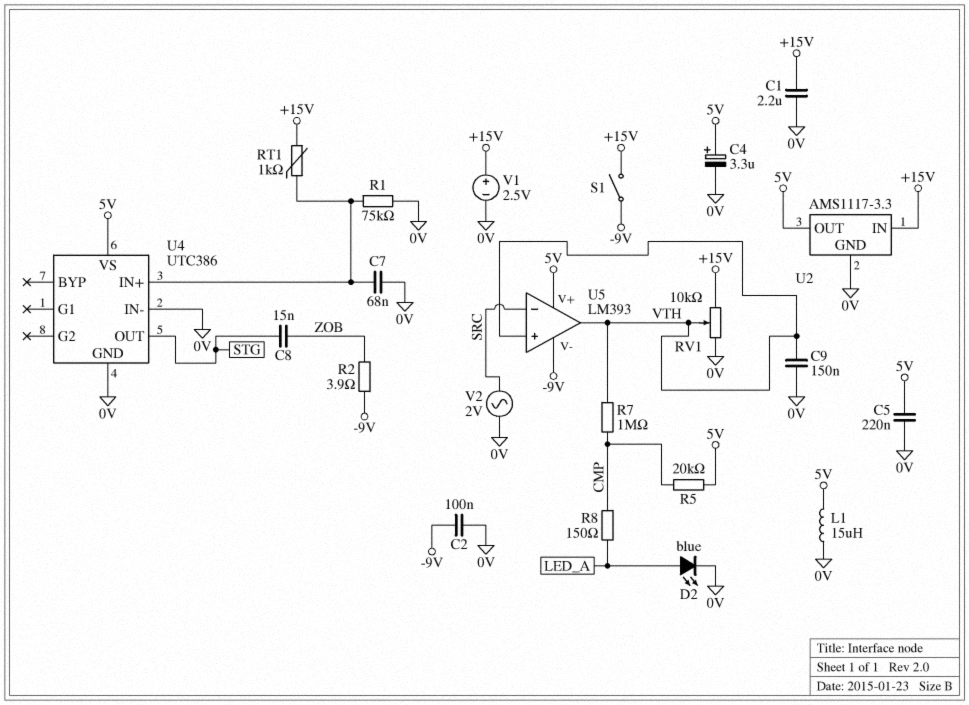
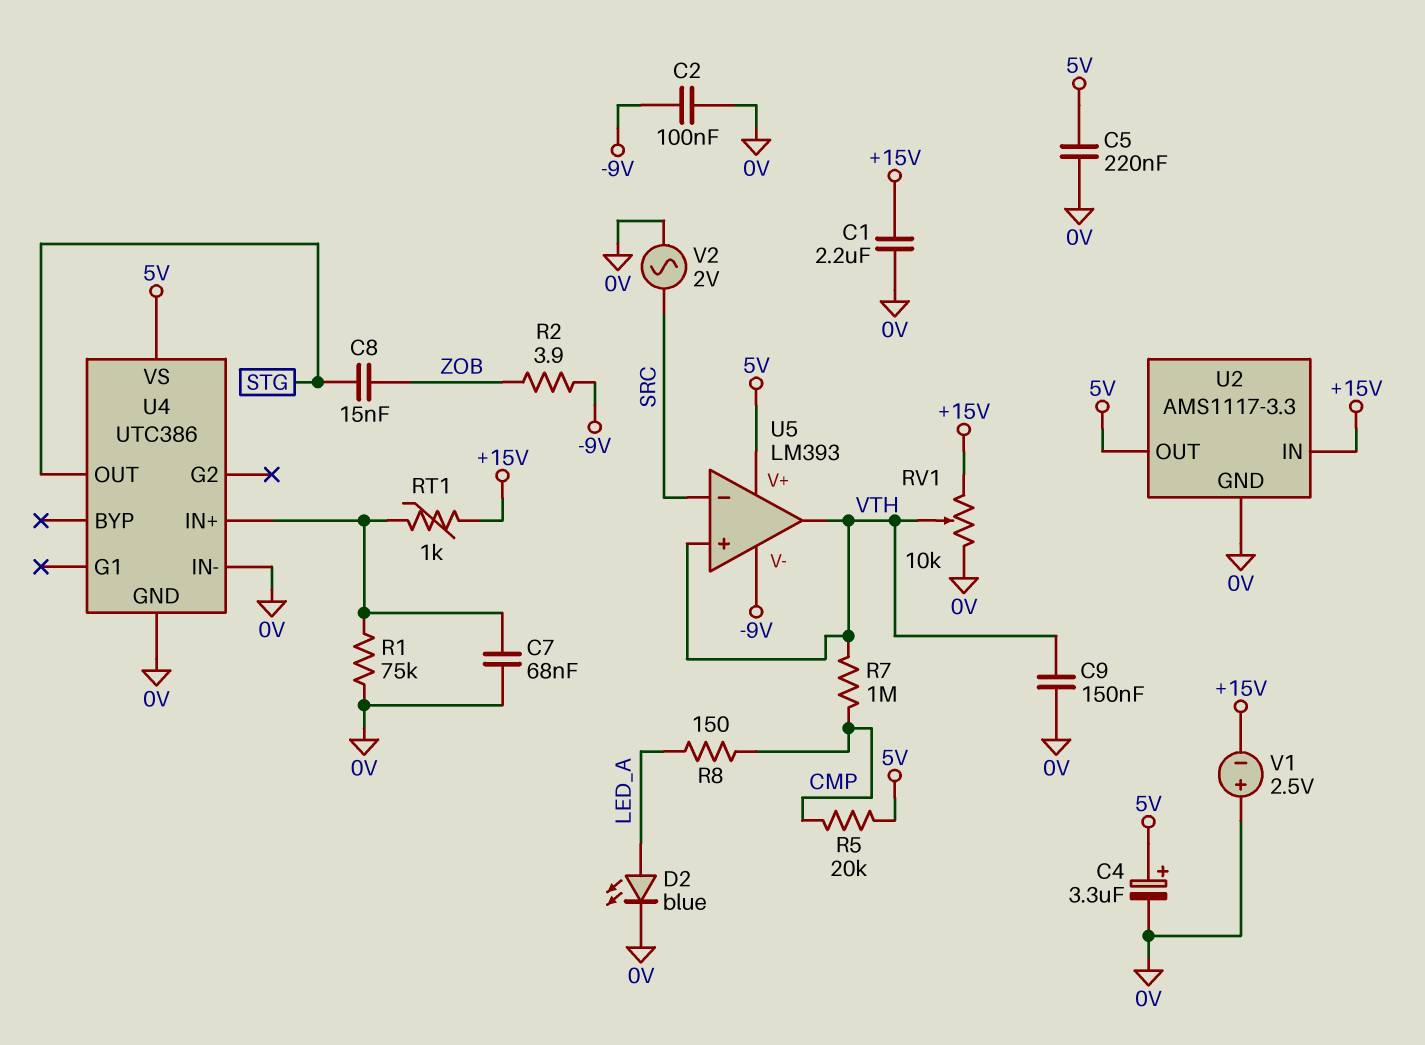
L1: 15uH (0V, 5V) -> none
S1: switch (+15V, -9V) -> none
V1: 2.5V (plus +15V, minus 0V) -> 2.5V (plus 0V, minus +15V)

